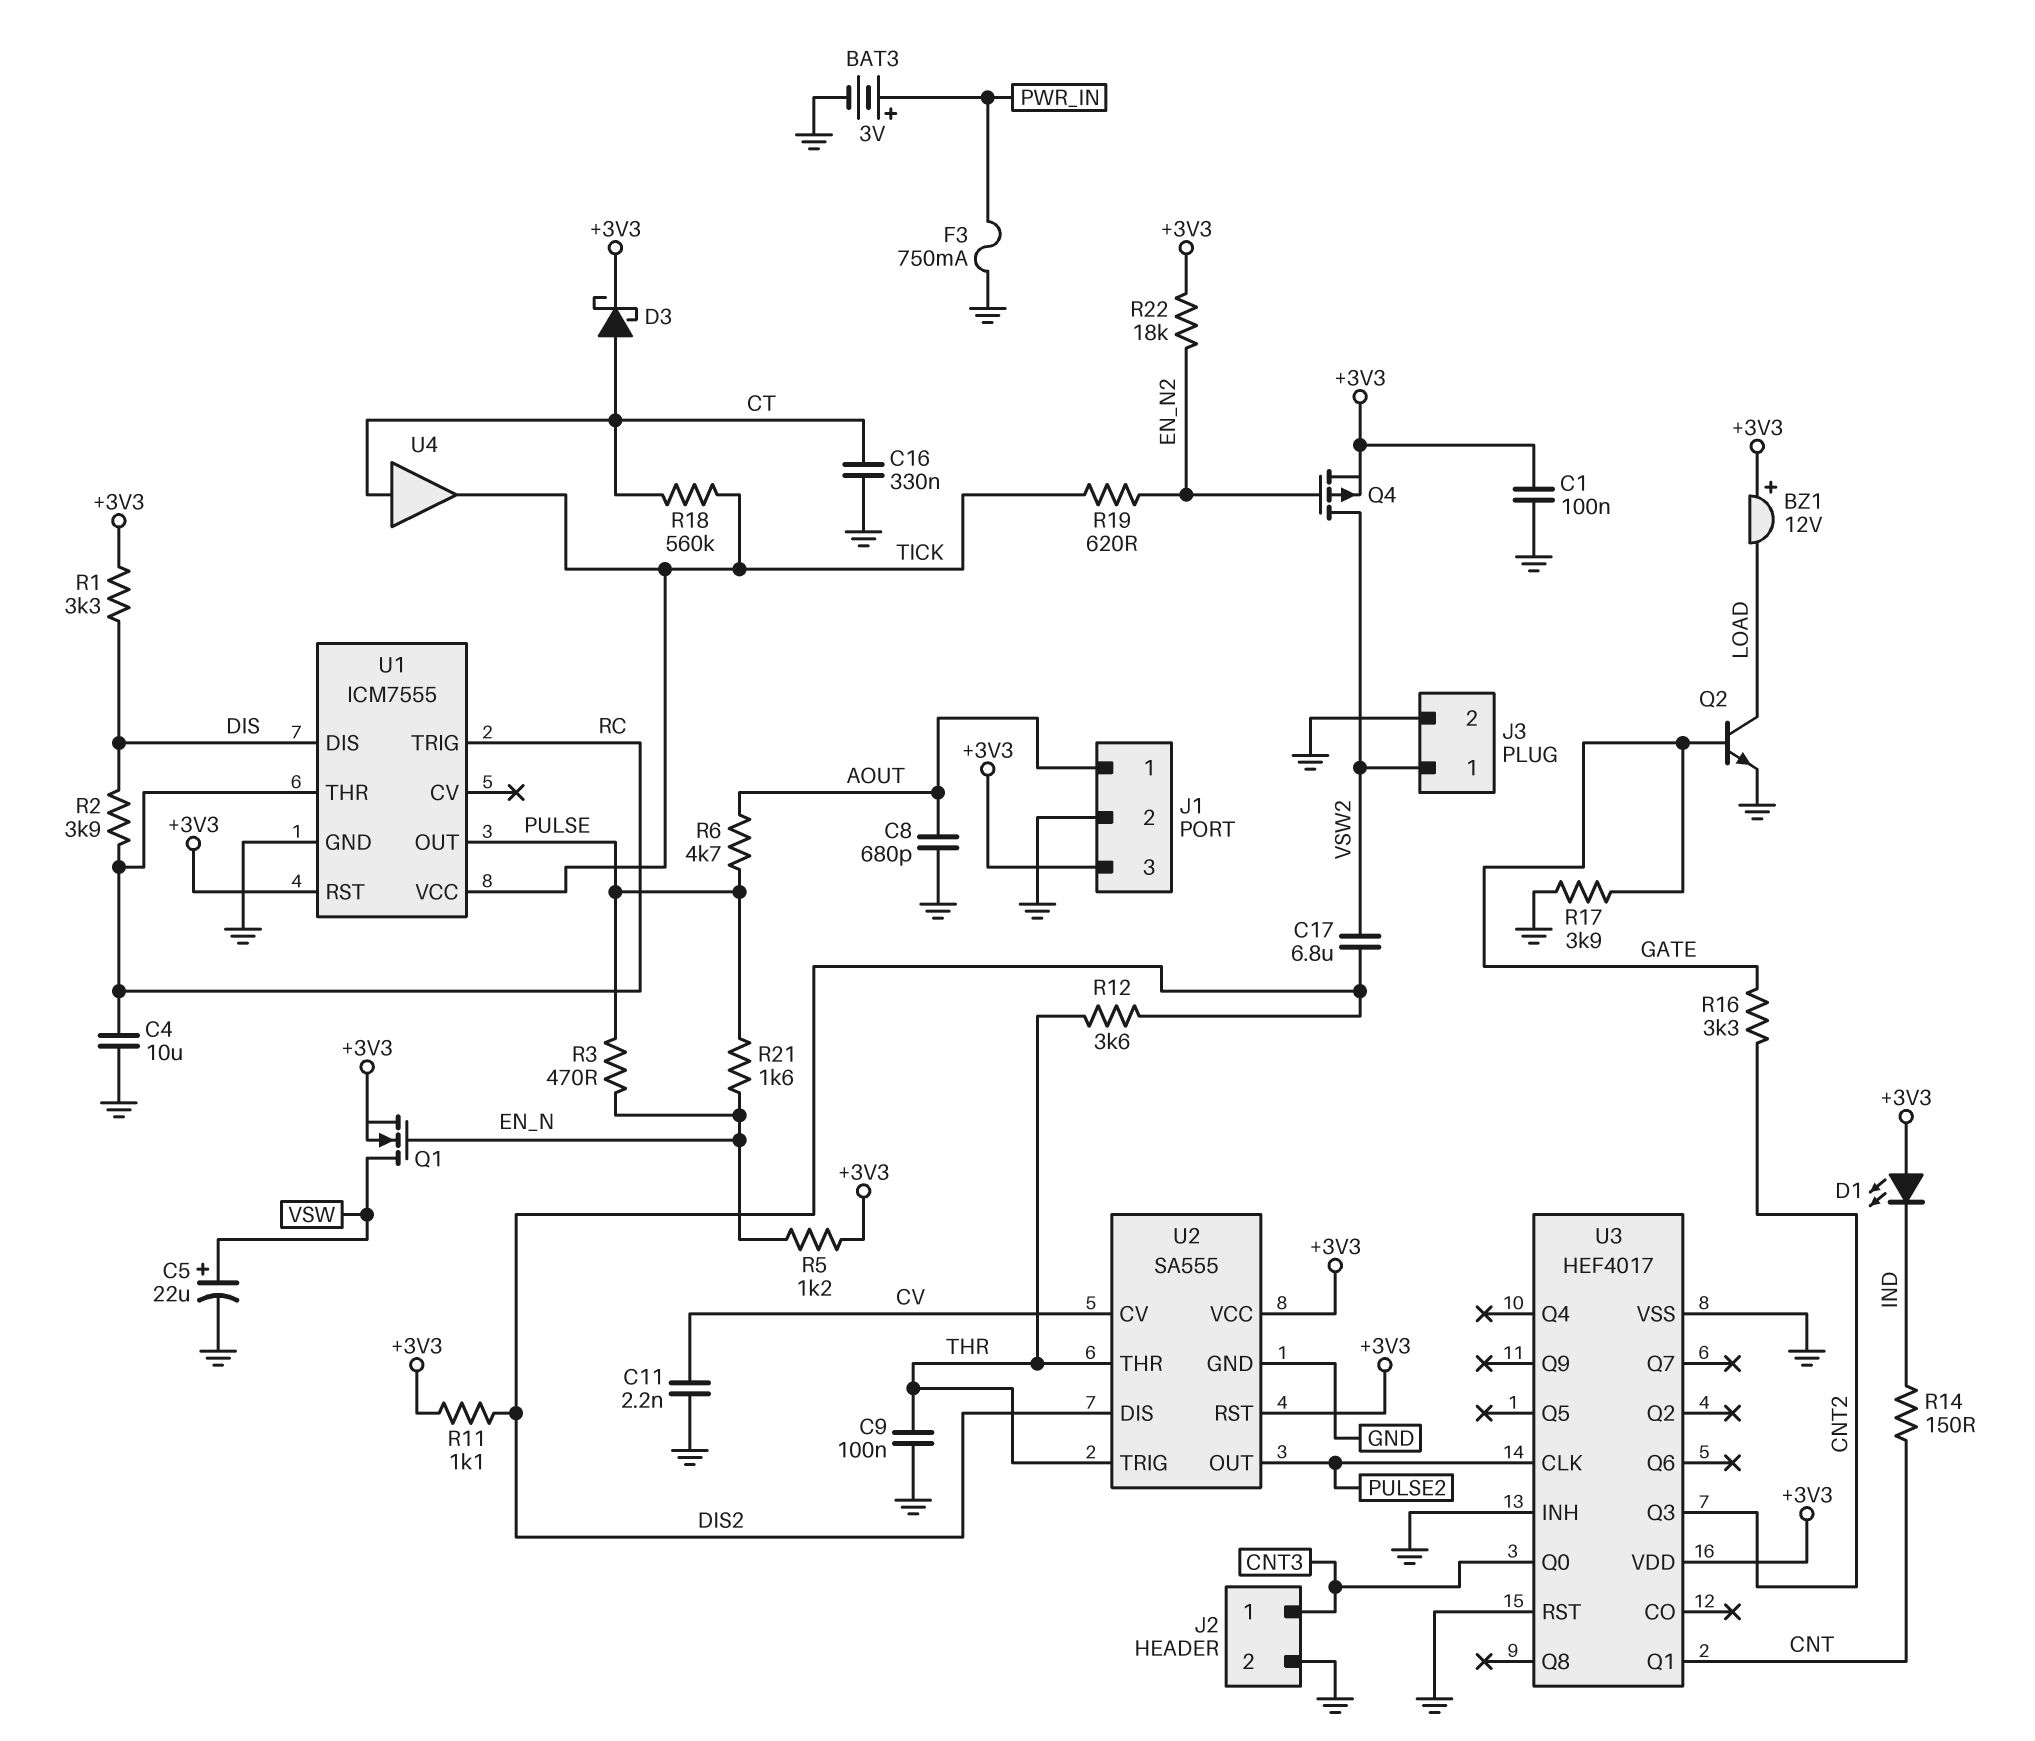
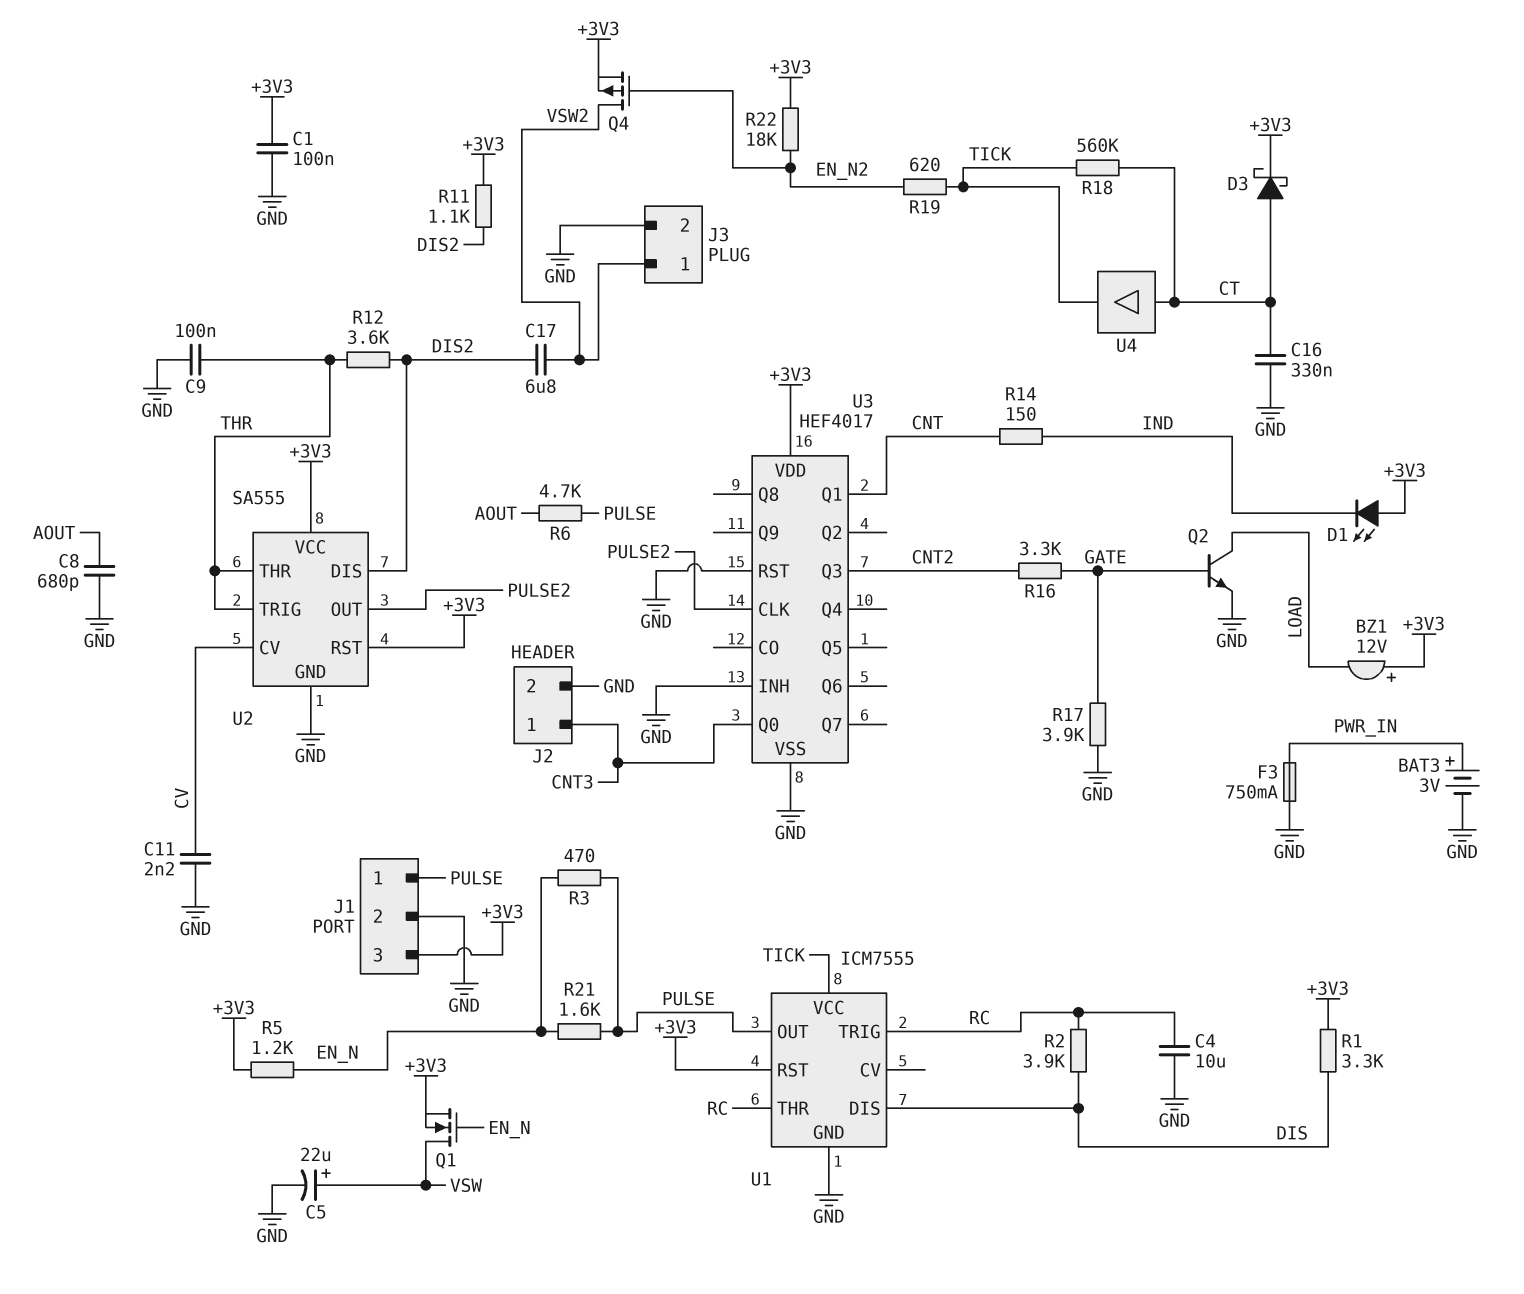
J1 pin 1: AOUT -> PULSE

